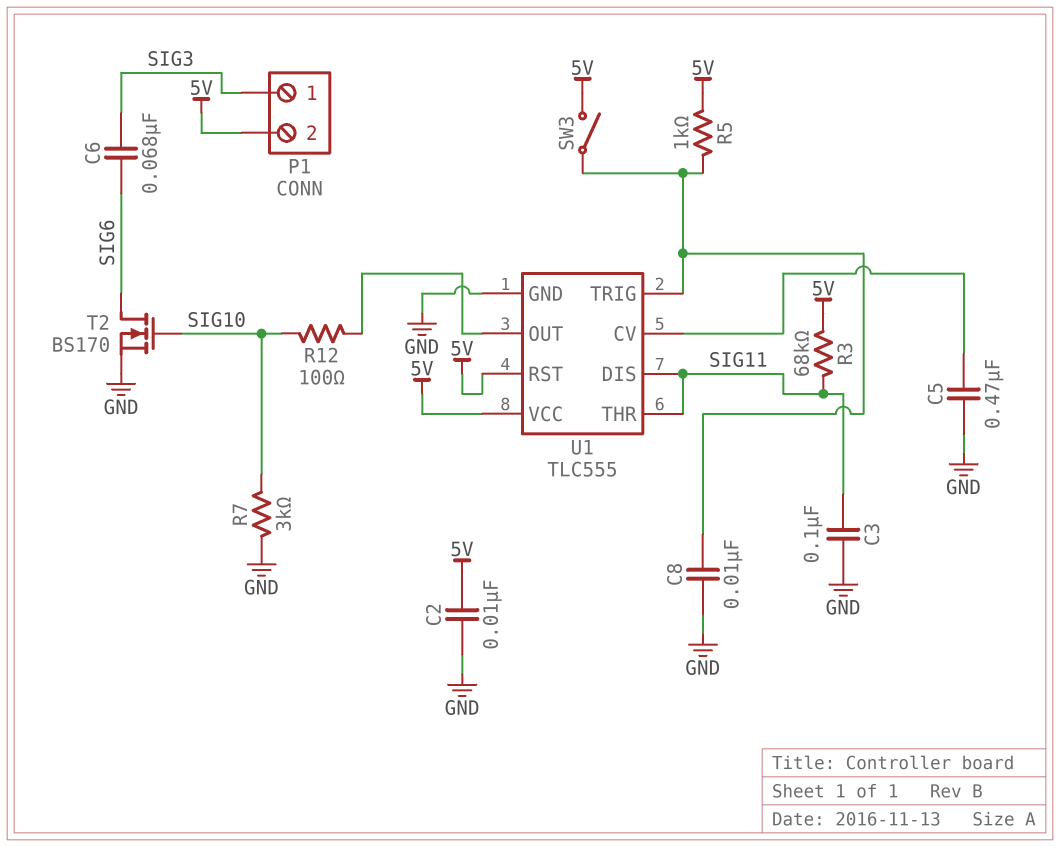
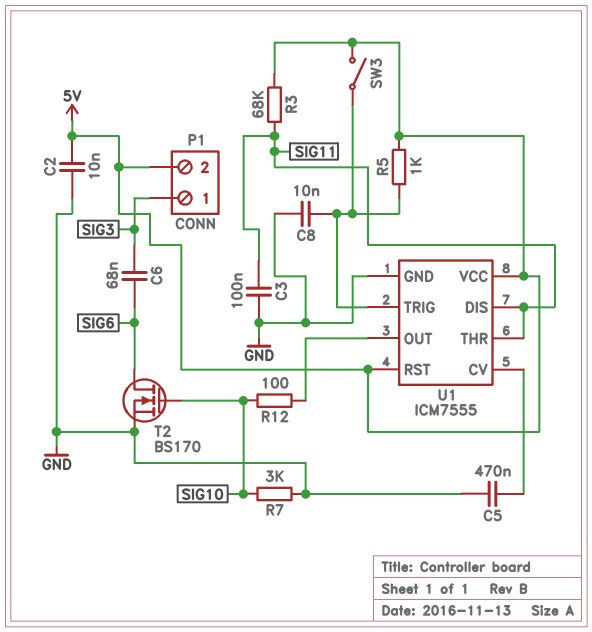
U1: TLC555 -> ICM7555

